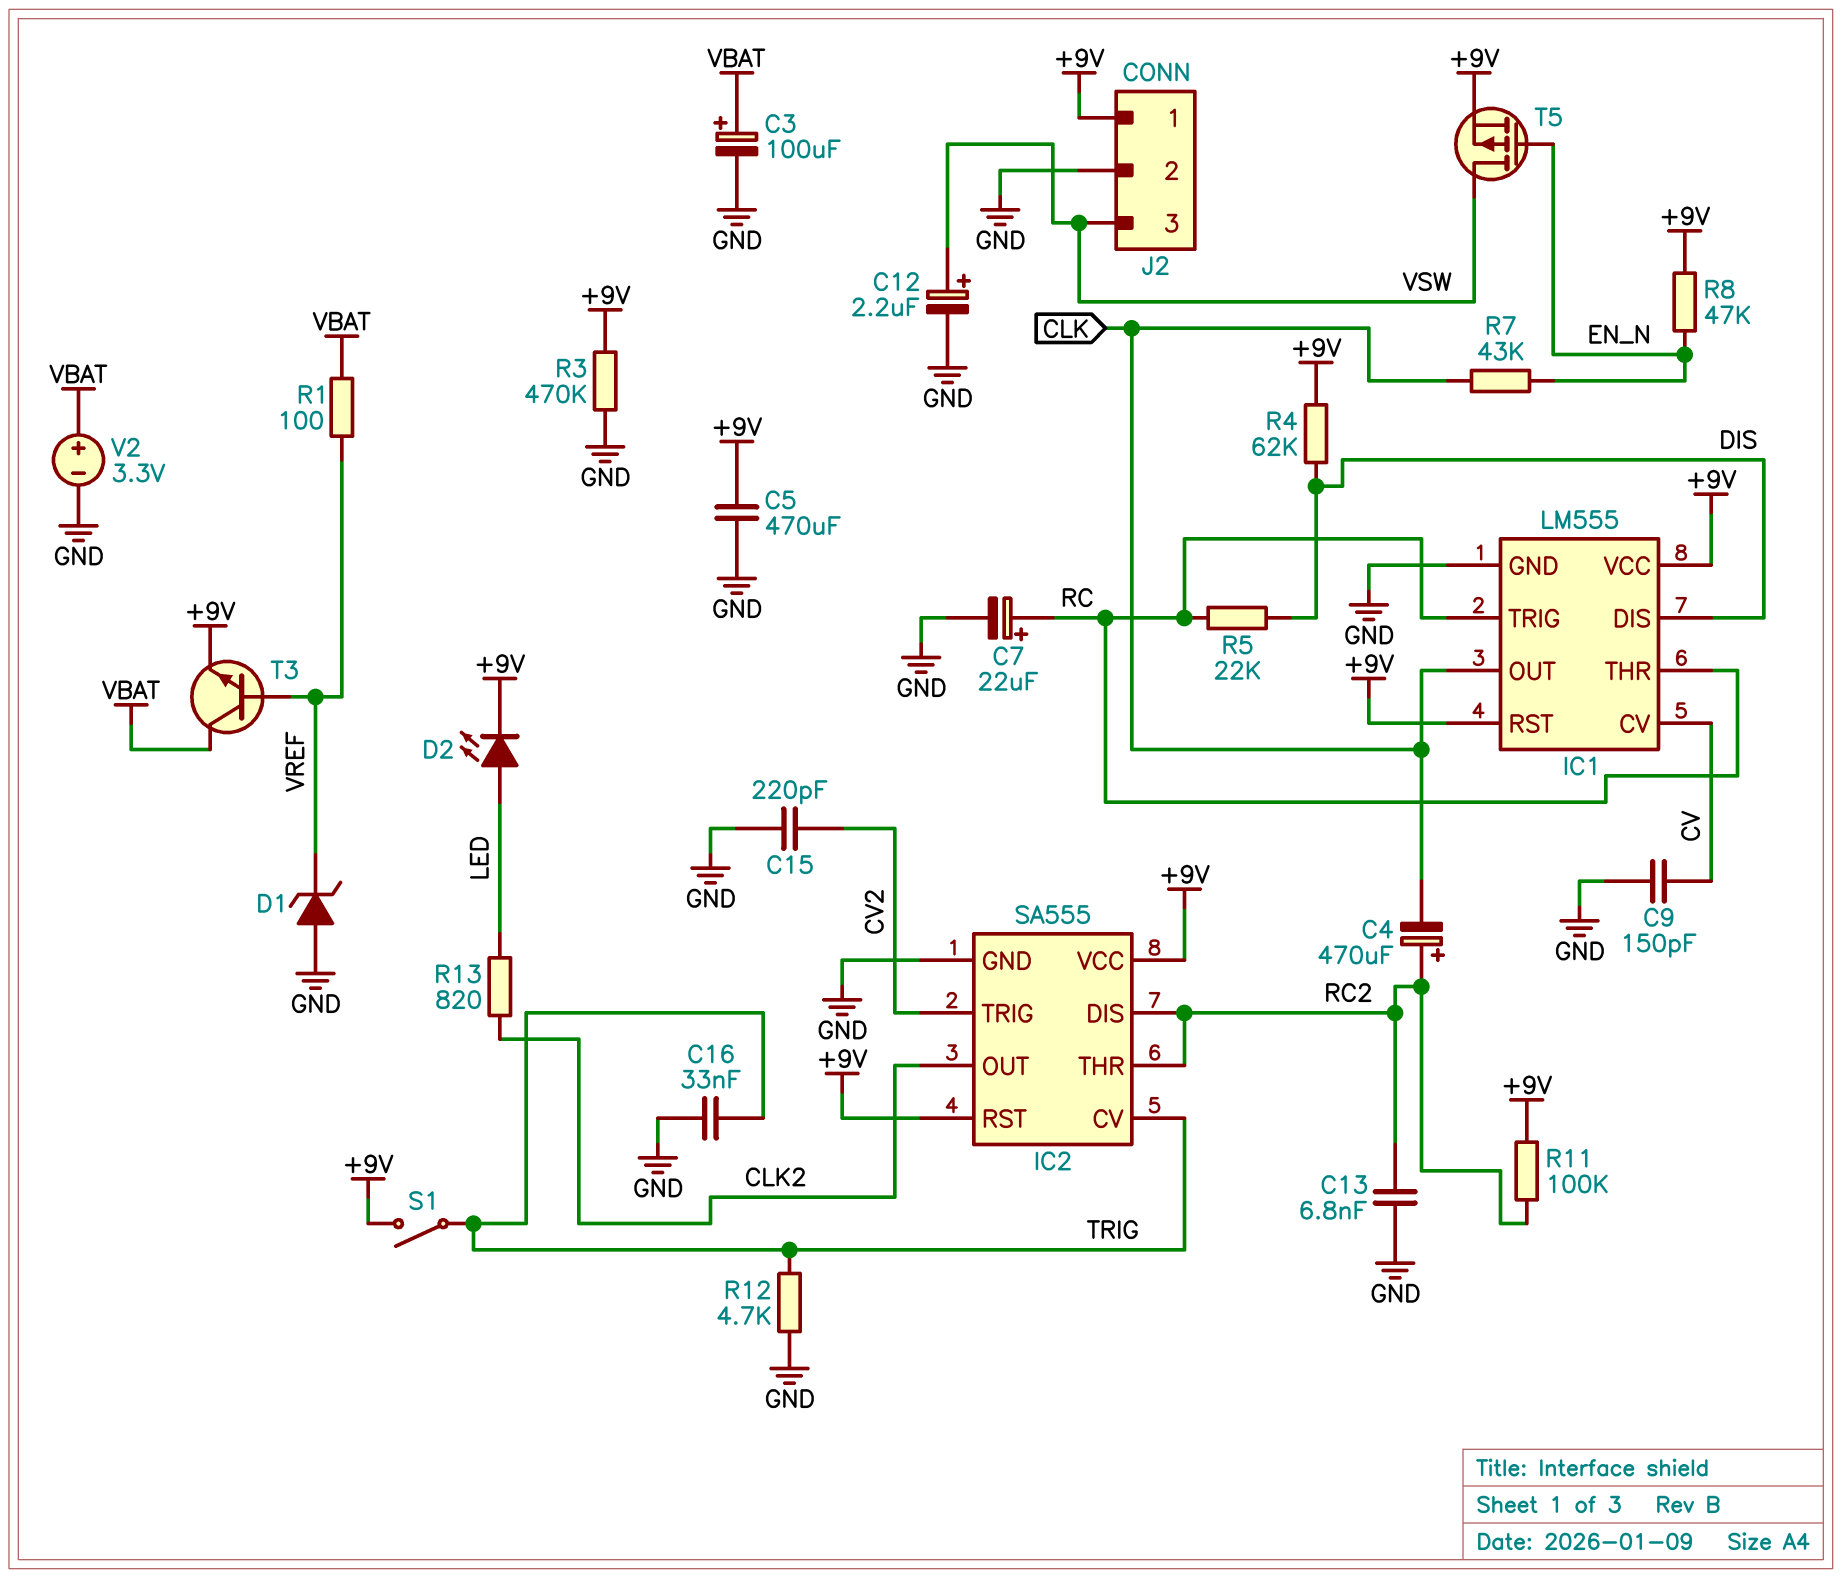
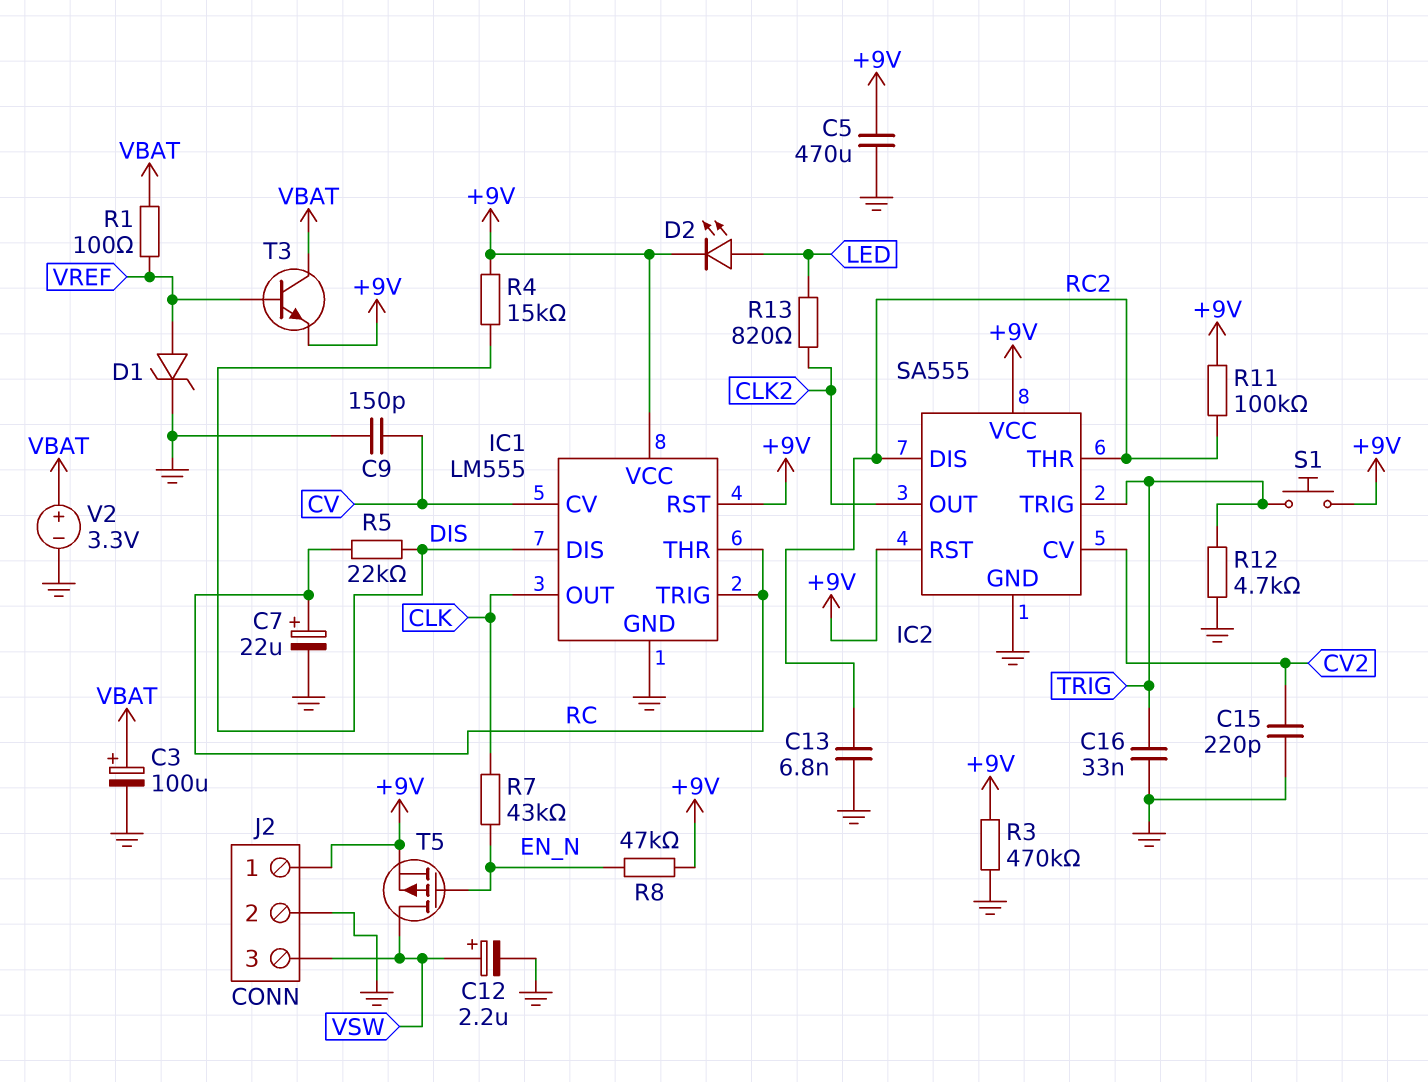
C4: 470uF (plus RC2, minus CLK) -> none
D1: zener (A GND, K VREF) -> zener (A VREF, K GND)
IC2 pin CV: TRIG -> CV2
IC2 pin TRIG: CV2 -> TRIG
R4: 62k (+9V, DIS) -> 15k (+9V, DIS)
S1: switch (+9V, TRIG) -> button (+9V, TRIG)

